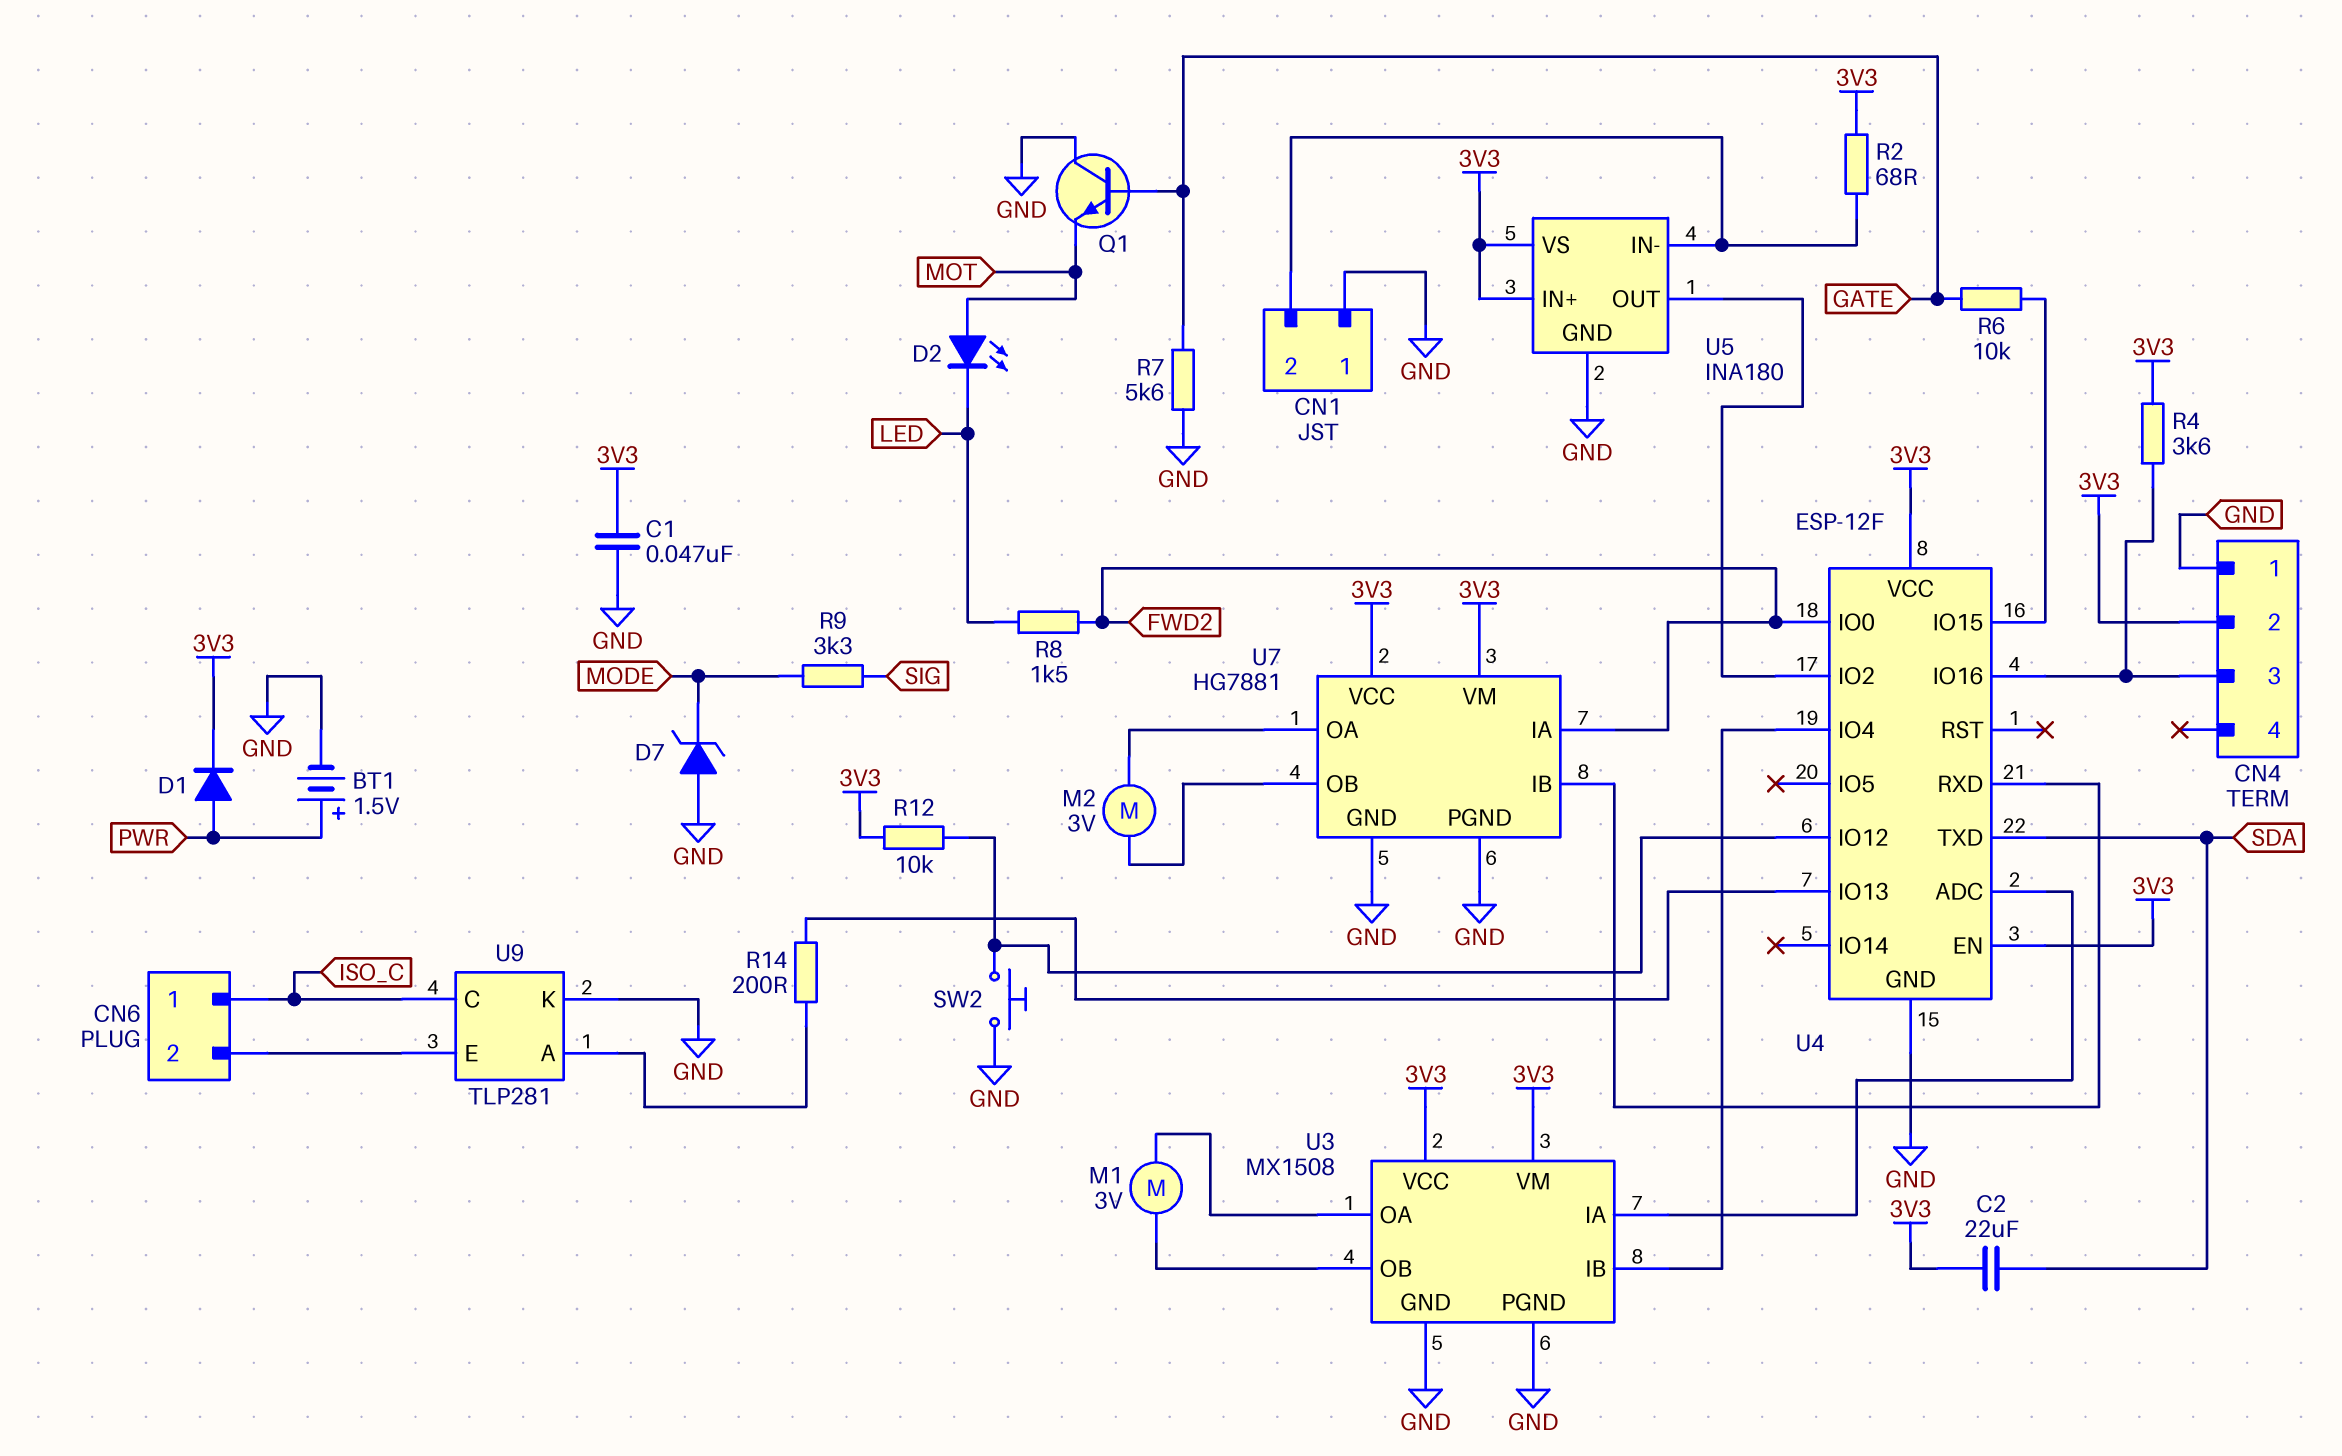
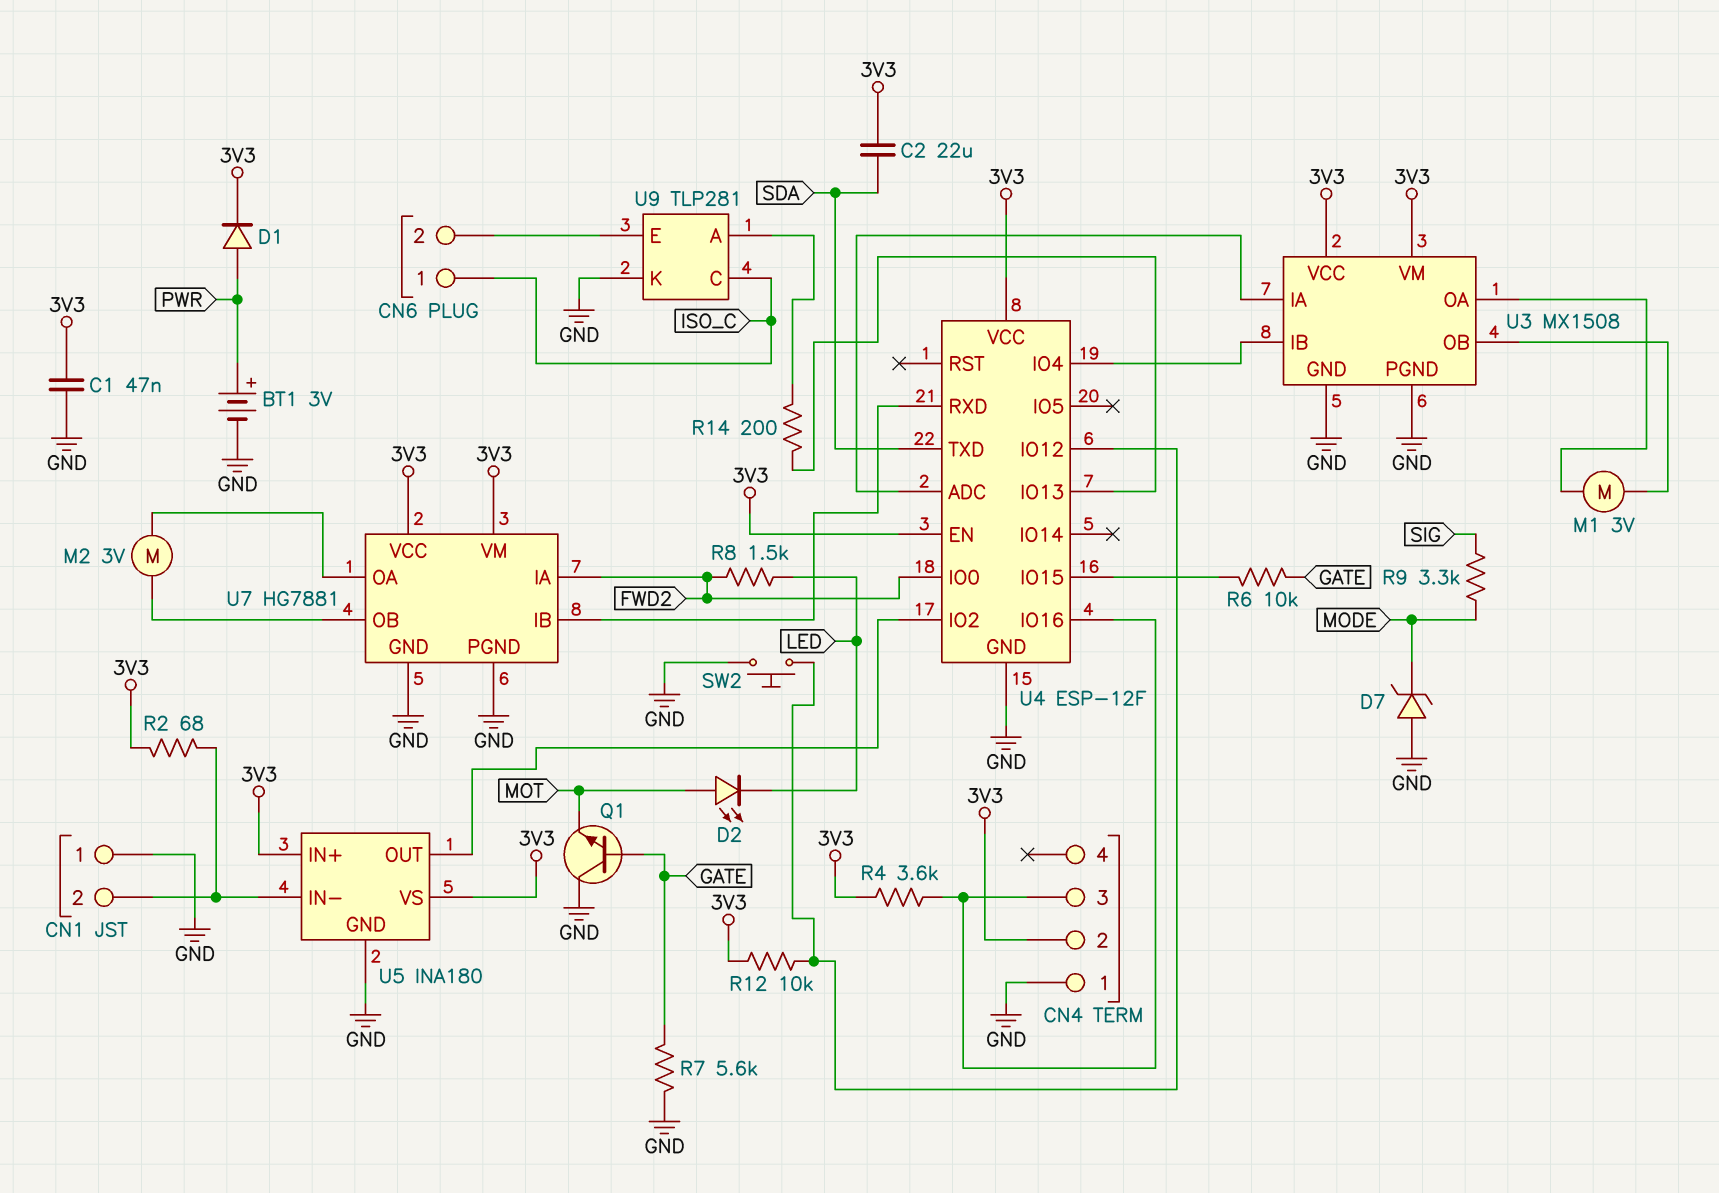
BT1: 1.5V (plus PWR, minus GND) -> 3V (plus PWR, minus GND)

